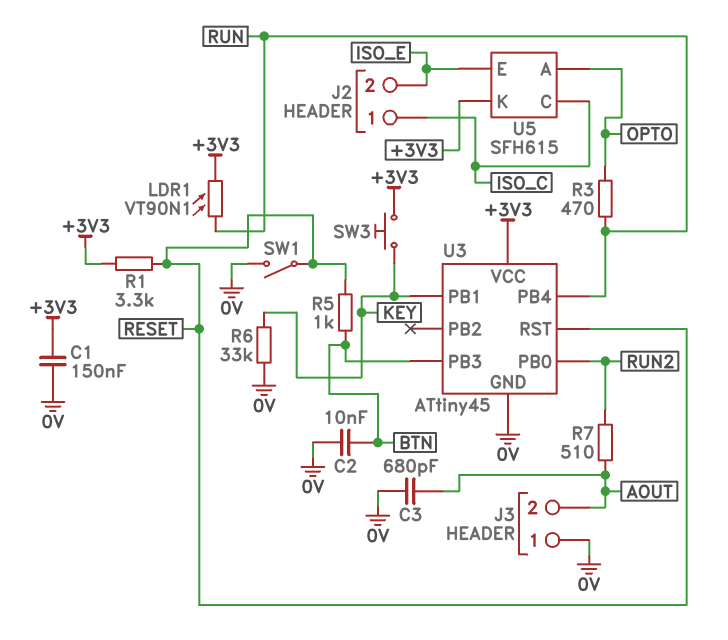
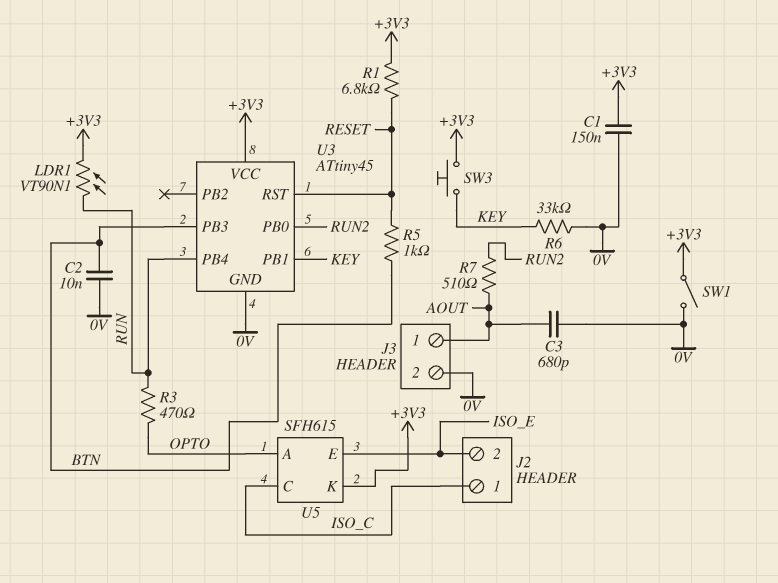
J3 pin 1: 0V -> AOUT
J3 pin 2: AOUT -> 0V
R1: 3.3k (+3V3, RESET) -> 6.8k (+3V3, RESET)
SW1: switch (0V, RESET) -> switch (+3V3, 0V)

